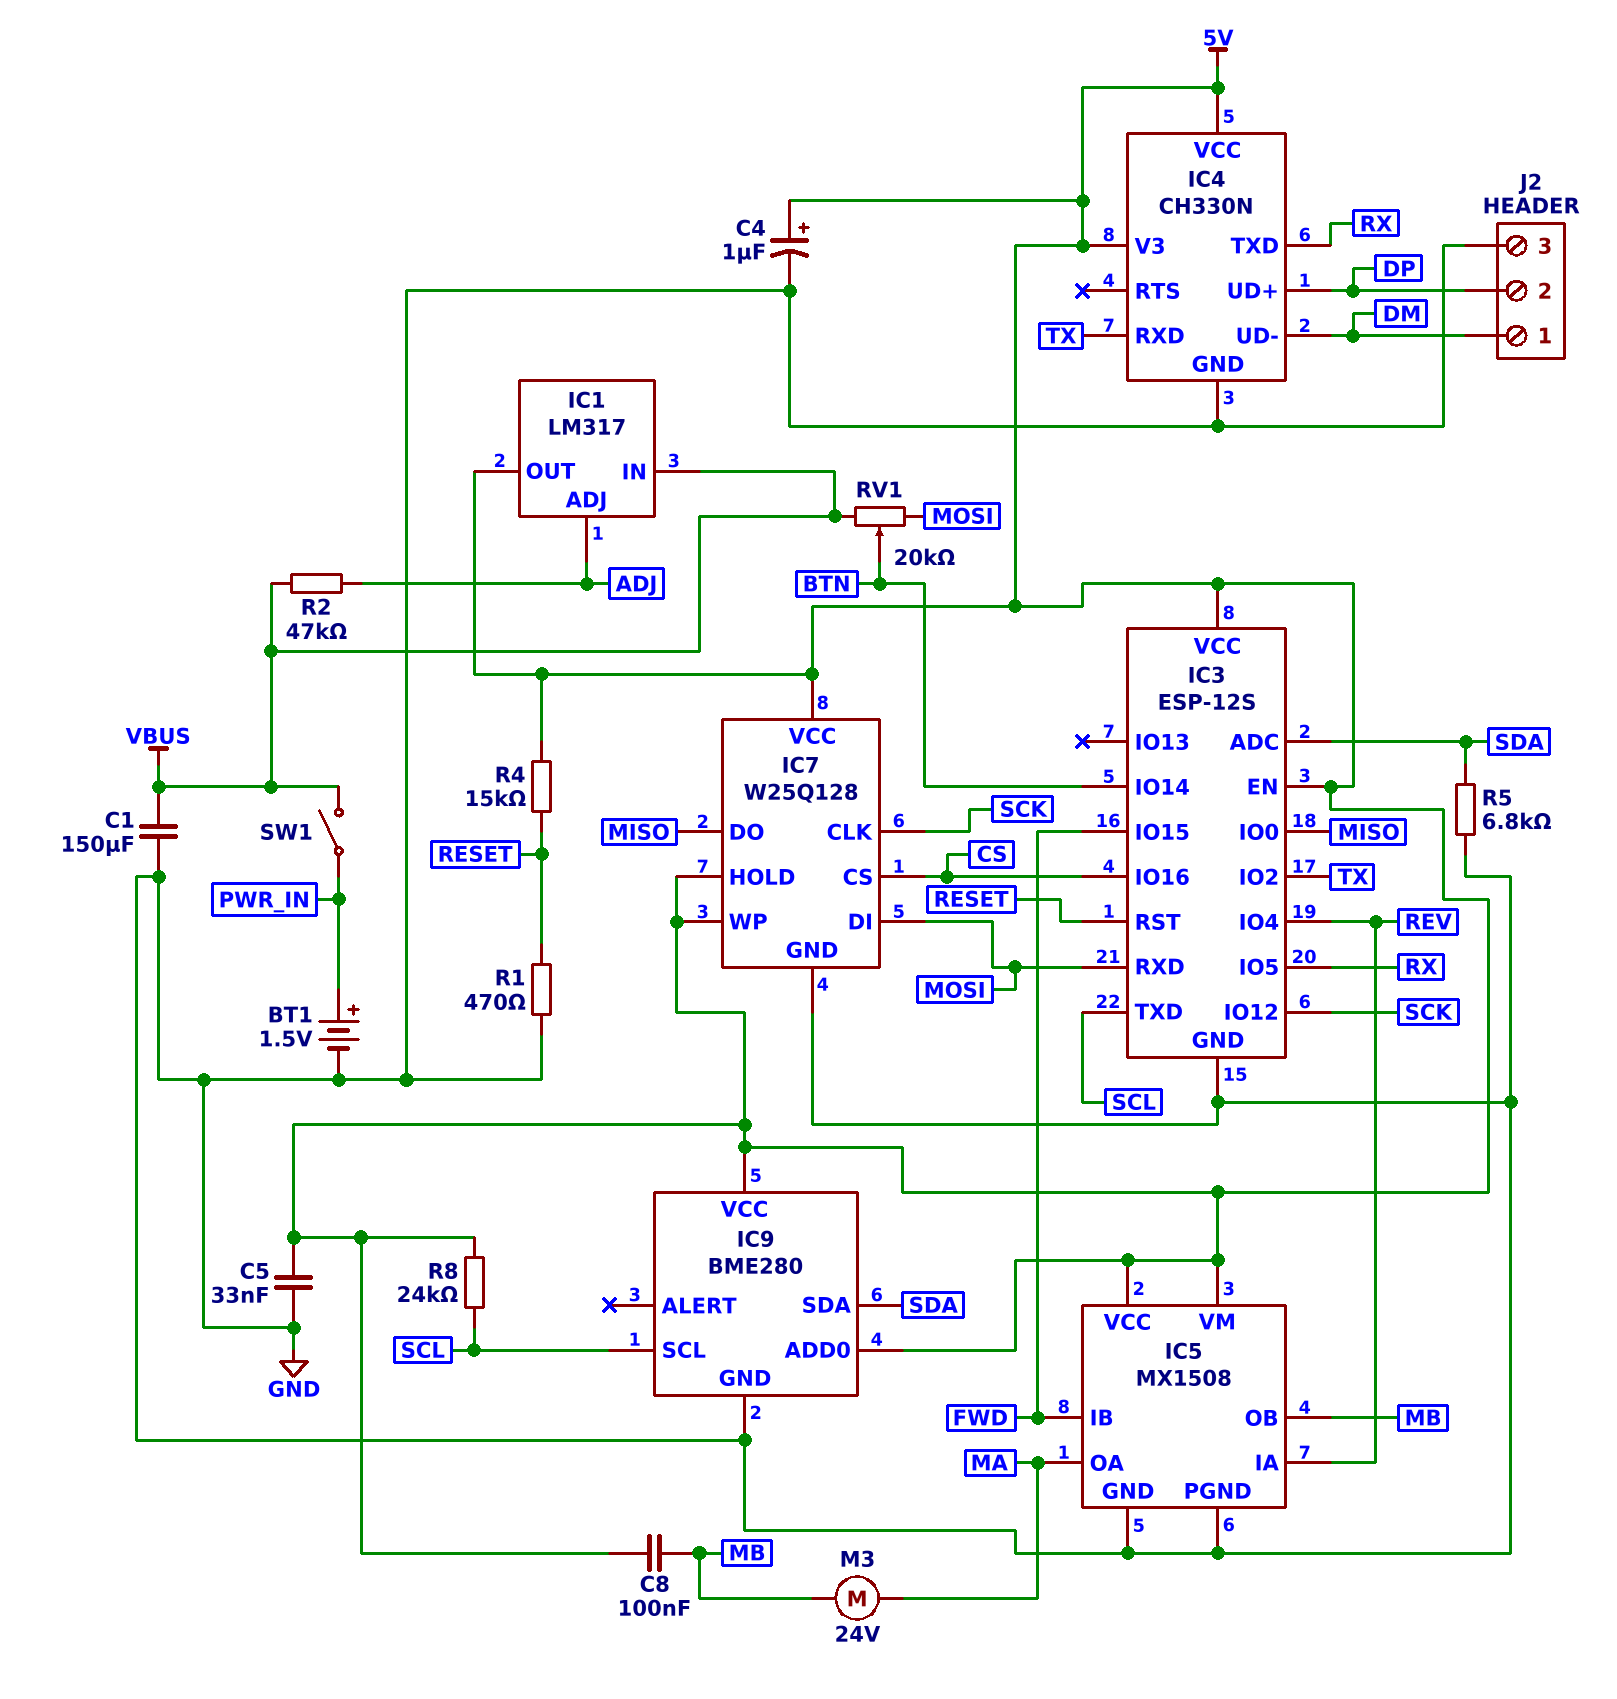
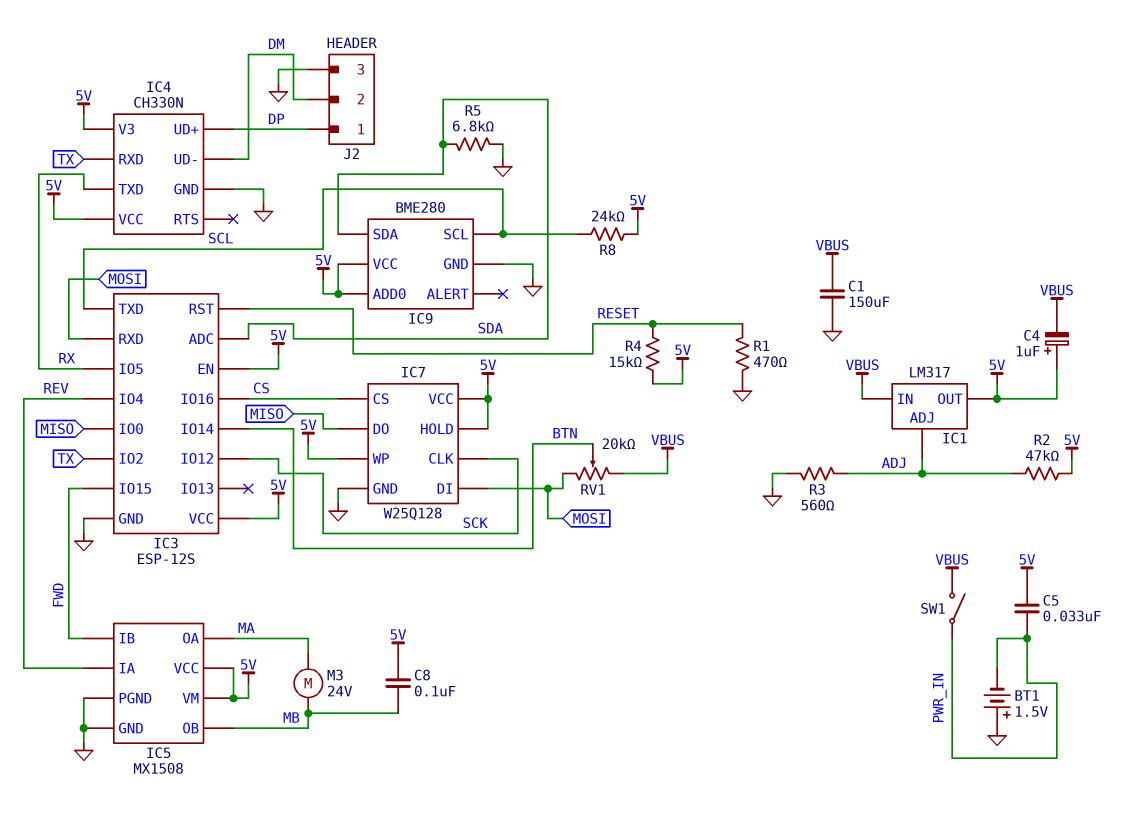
BT1: 1.5V (plus PWR_IN, minus GND) -> 1.5V (plus GND, minus PWR_IN)
C4: 1uF (plus 5V, minus GND) -> 1uF (plus 5V, minus VBUS)
C5: 33nF (5V, GND) -> 33nF (5V, PWR_IN)
J2 pin 1: DM -> DP
J2 pin 2: DP -> DM
R2: 47k (ADJ, VBUS) -> 47k (5V, ADJ)
R3: none -> 560 (ADJ, GND)

